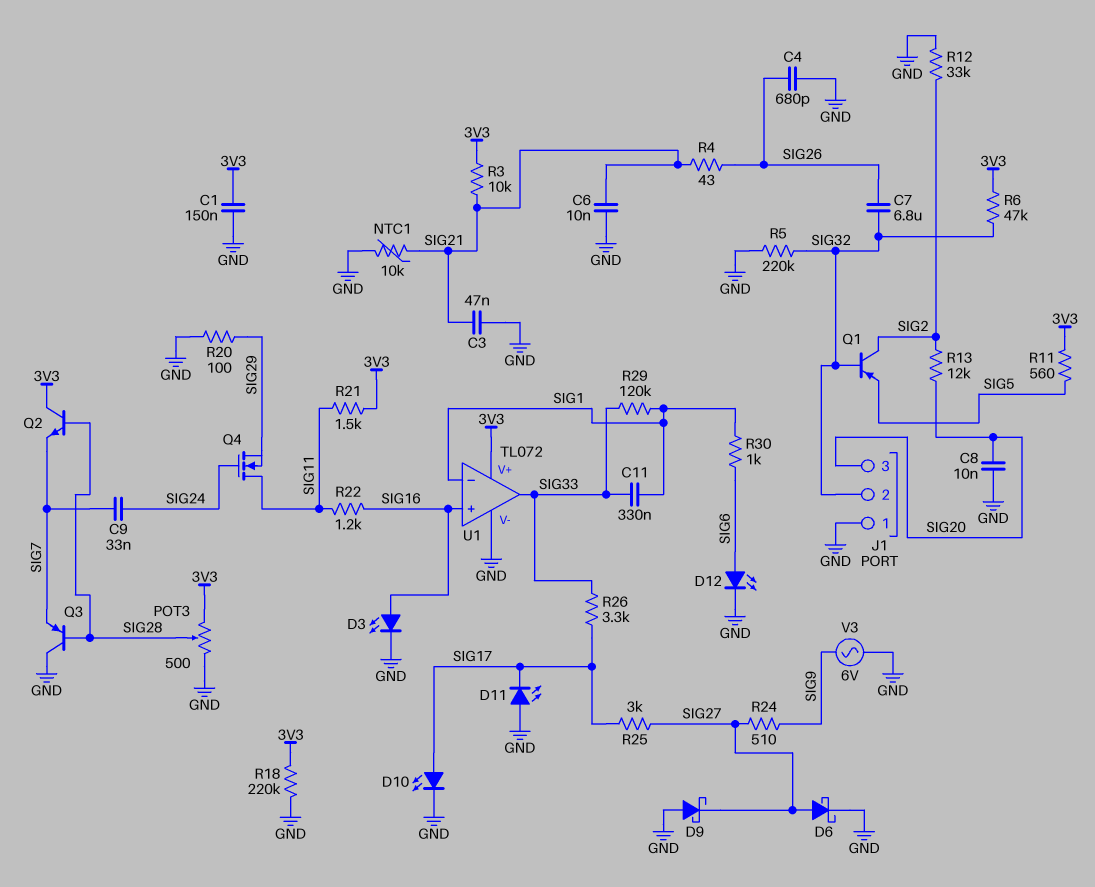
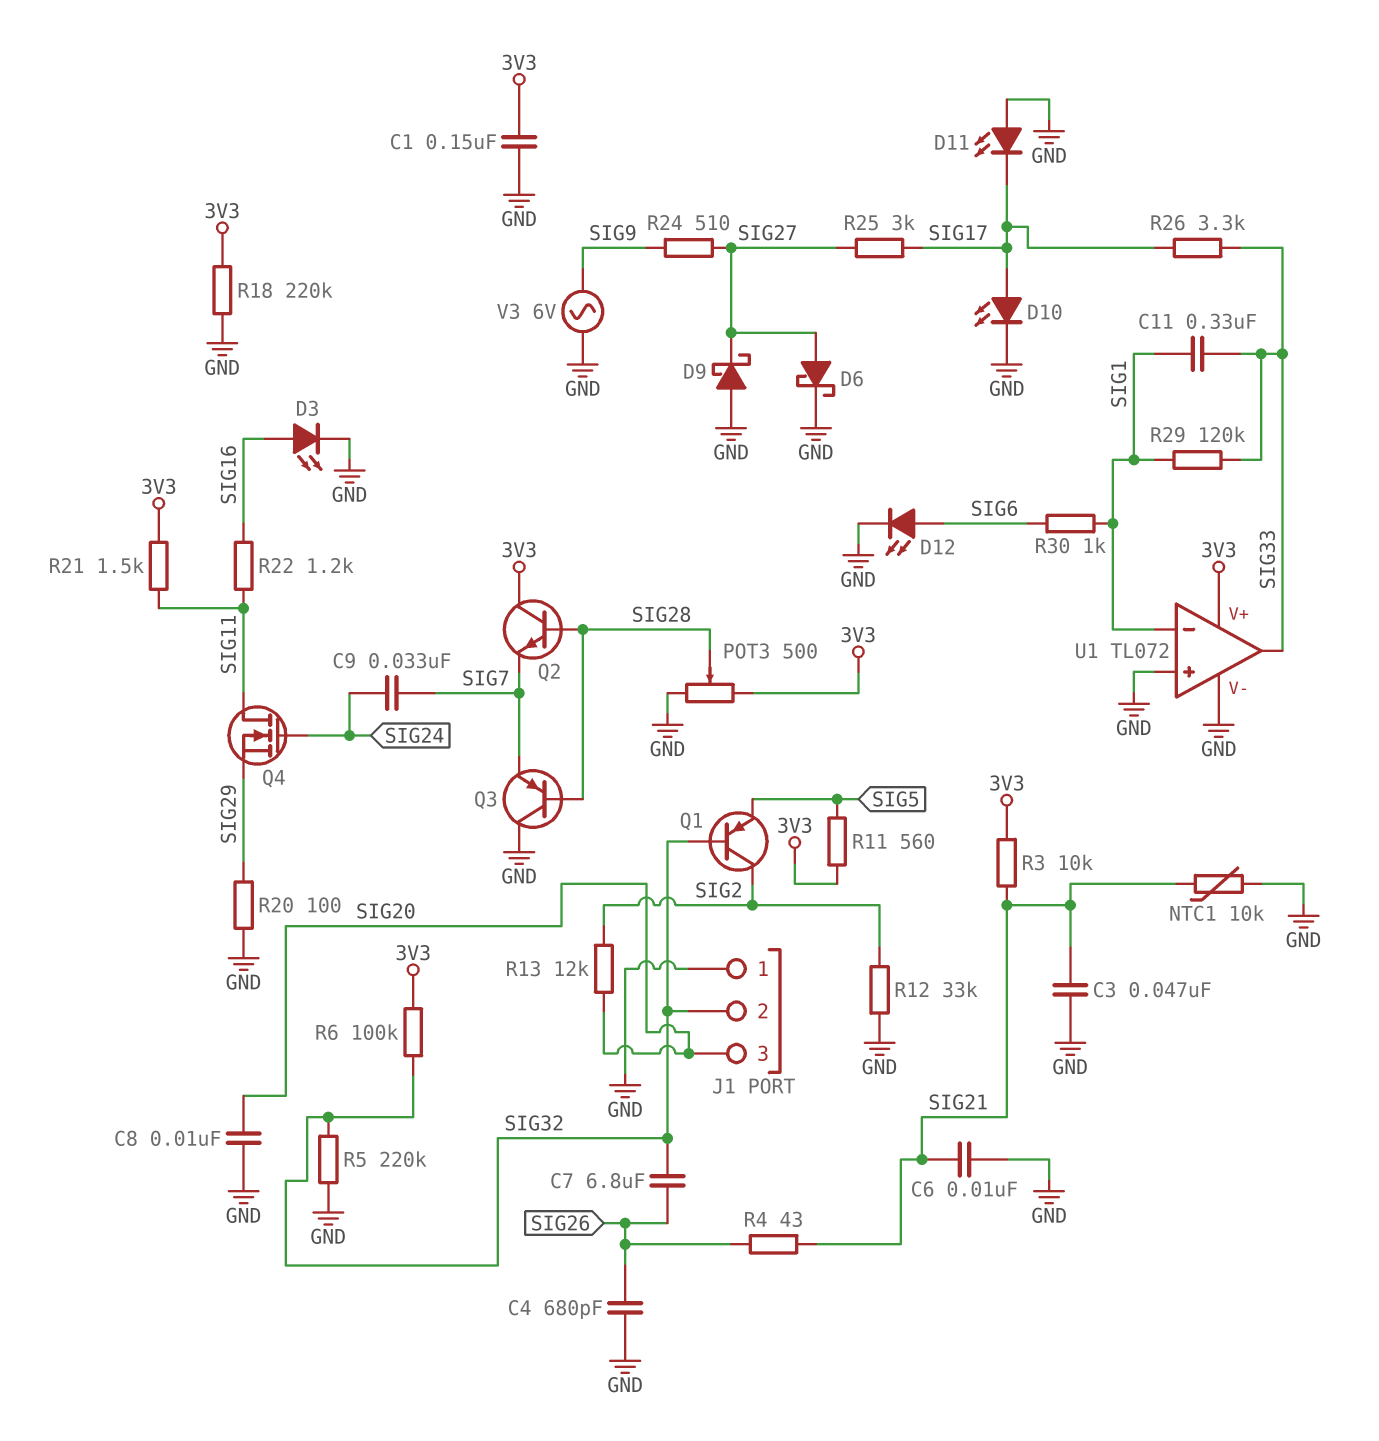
R6: 47k (3V3, SIG32) -> 100k (3V3, SIG32)
U1 pin in+: SIG16 -> GND

